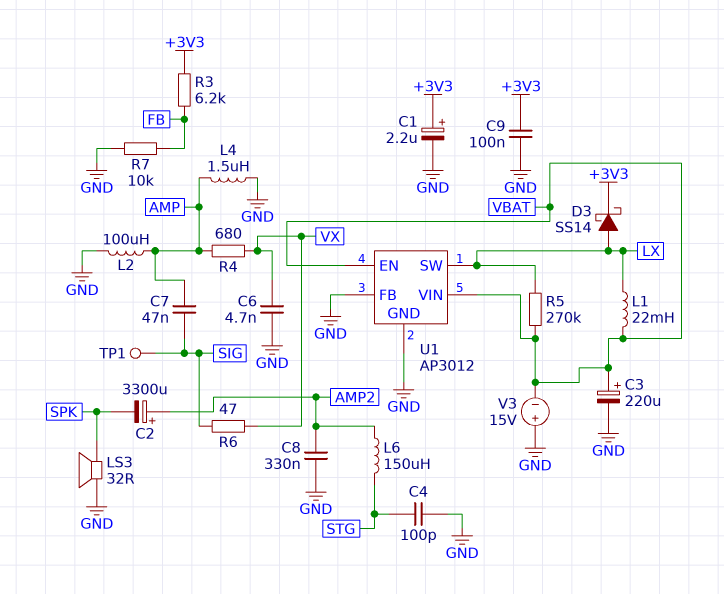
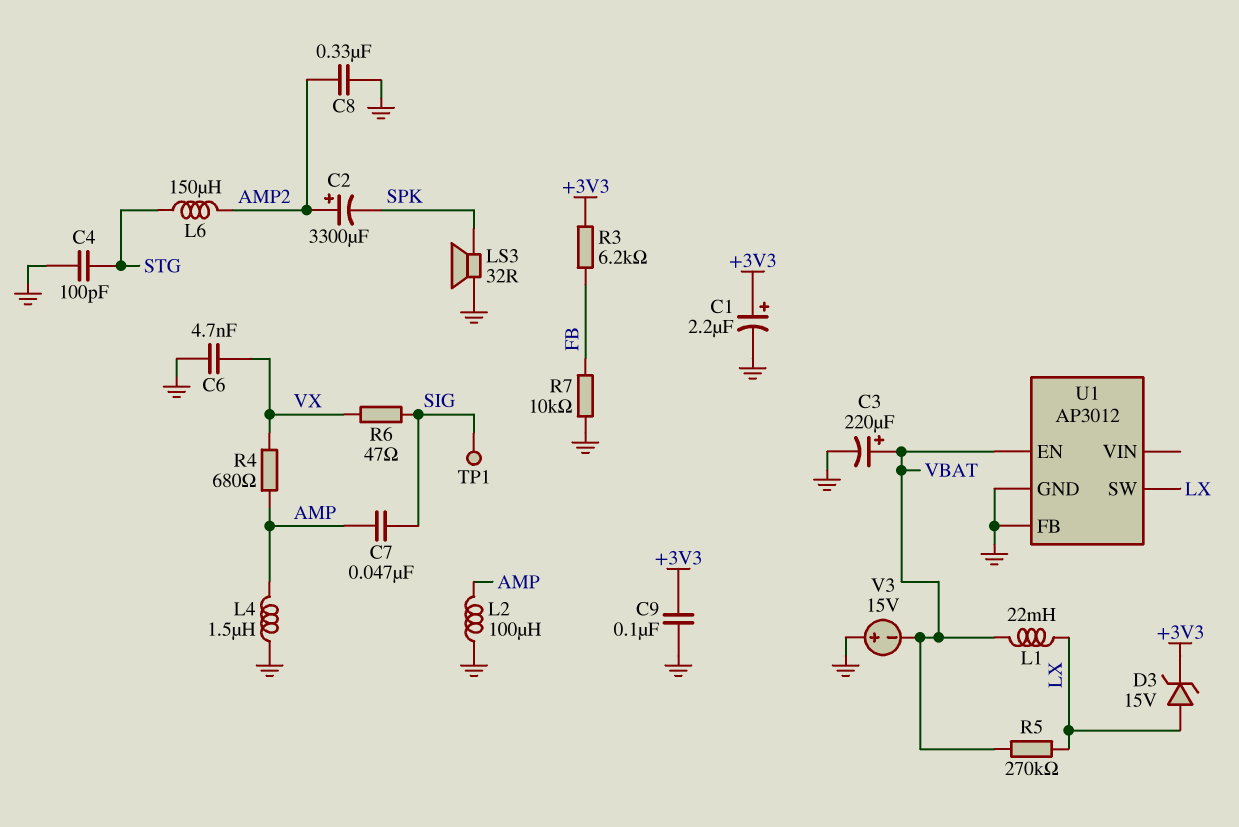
D3: schottky SS14 (A LX, K +3V3) -> zener 15V (A LX, K +3V3)
U1 pin VIN: VBAT -> none

